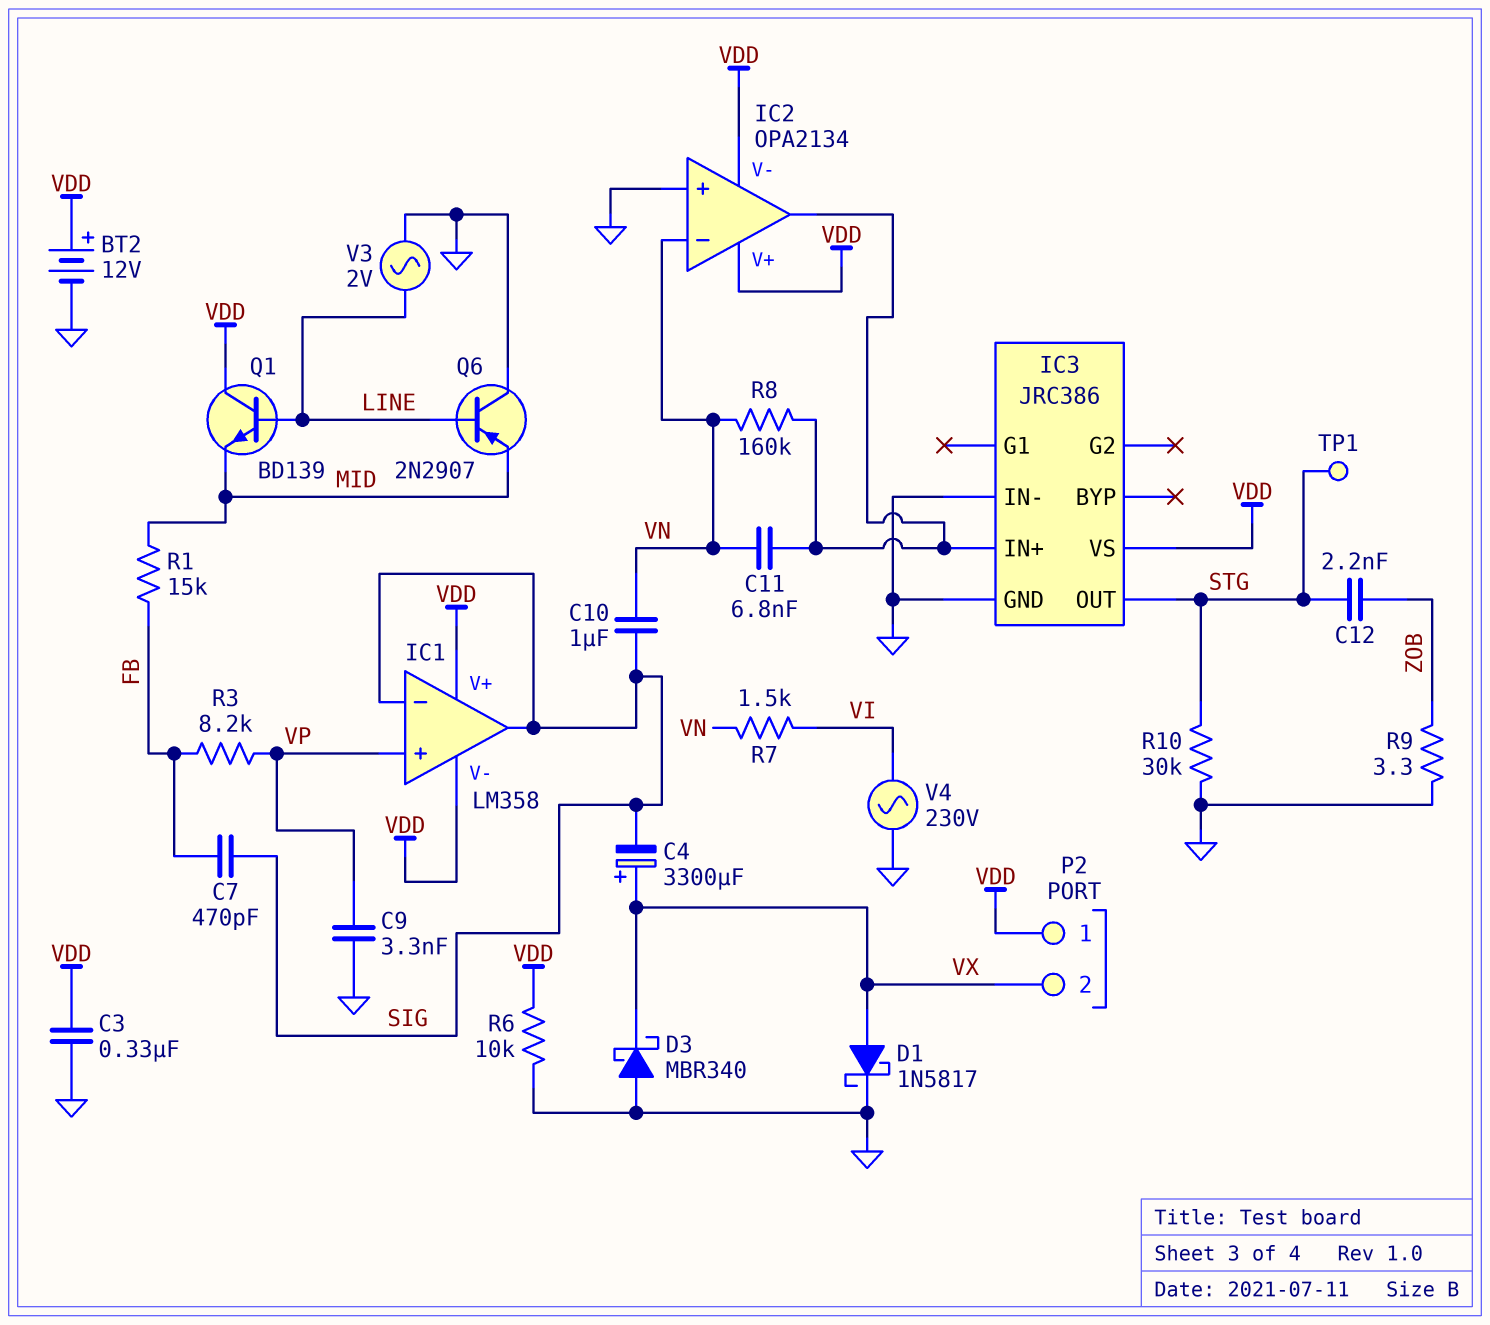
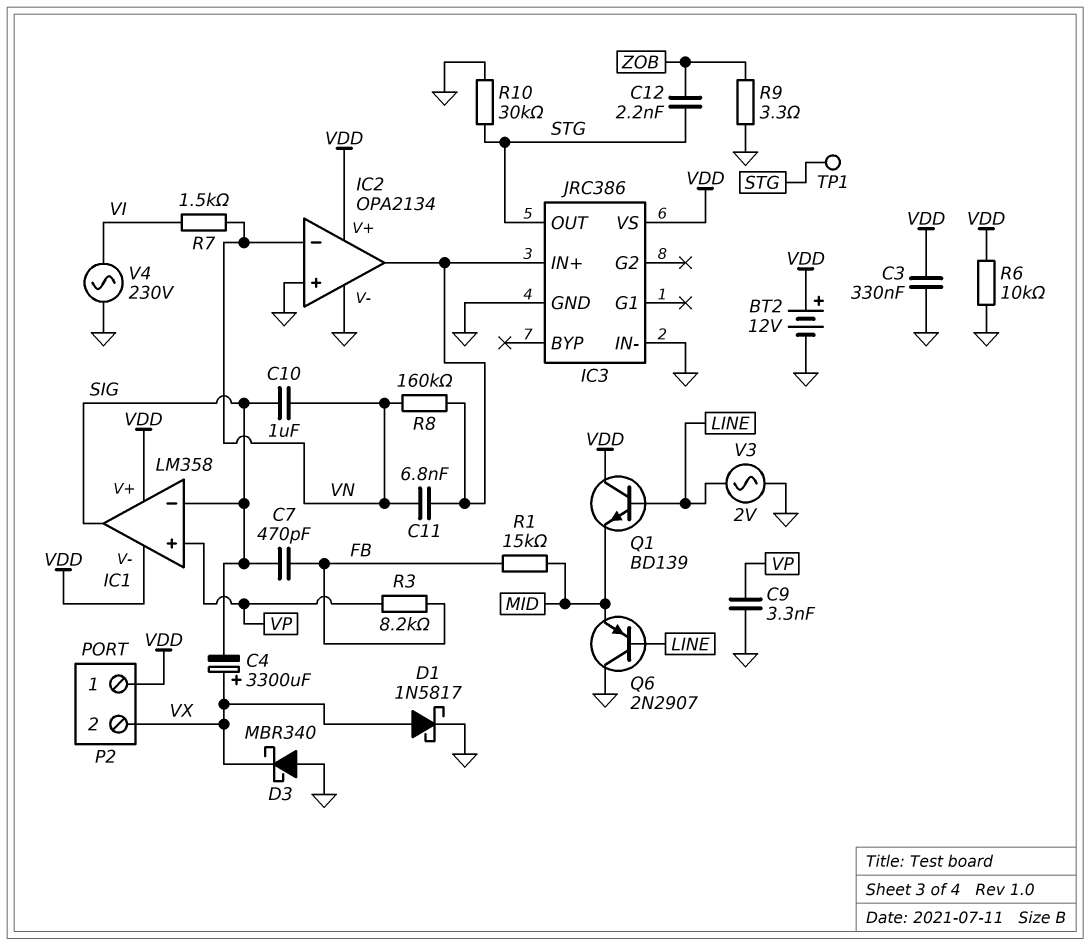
IC2 pin V-: VDD -> GND

